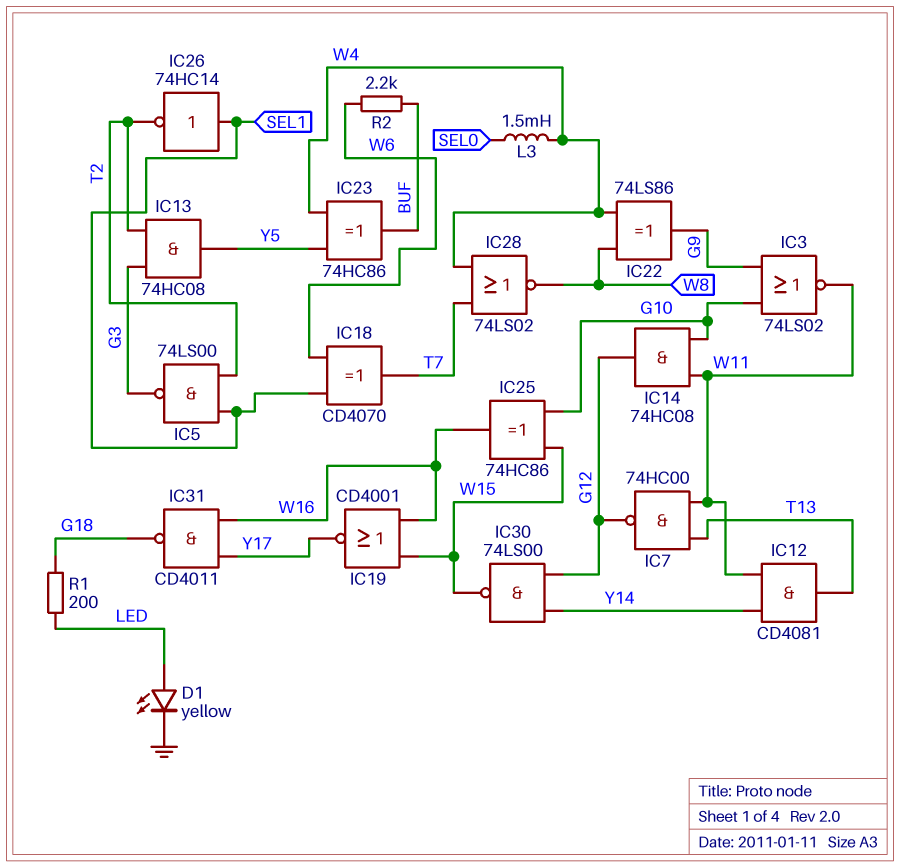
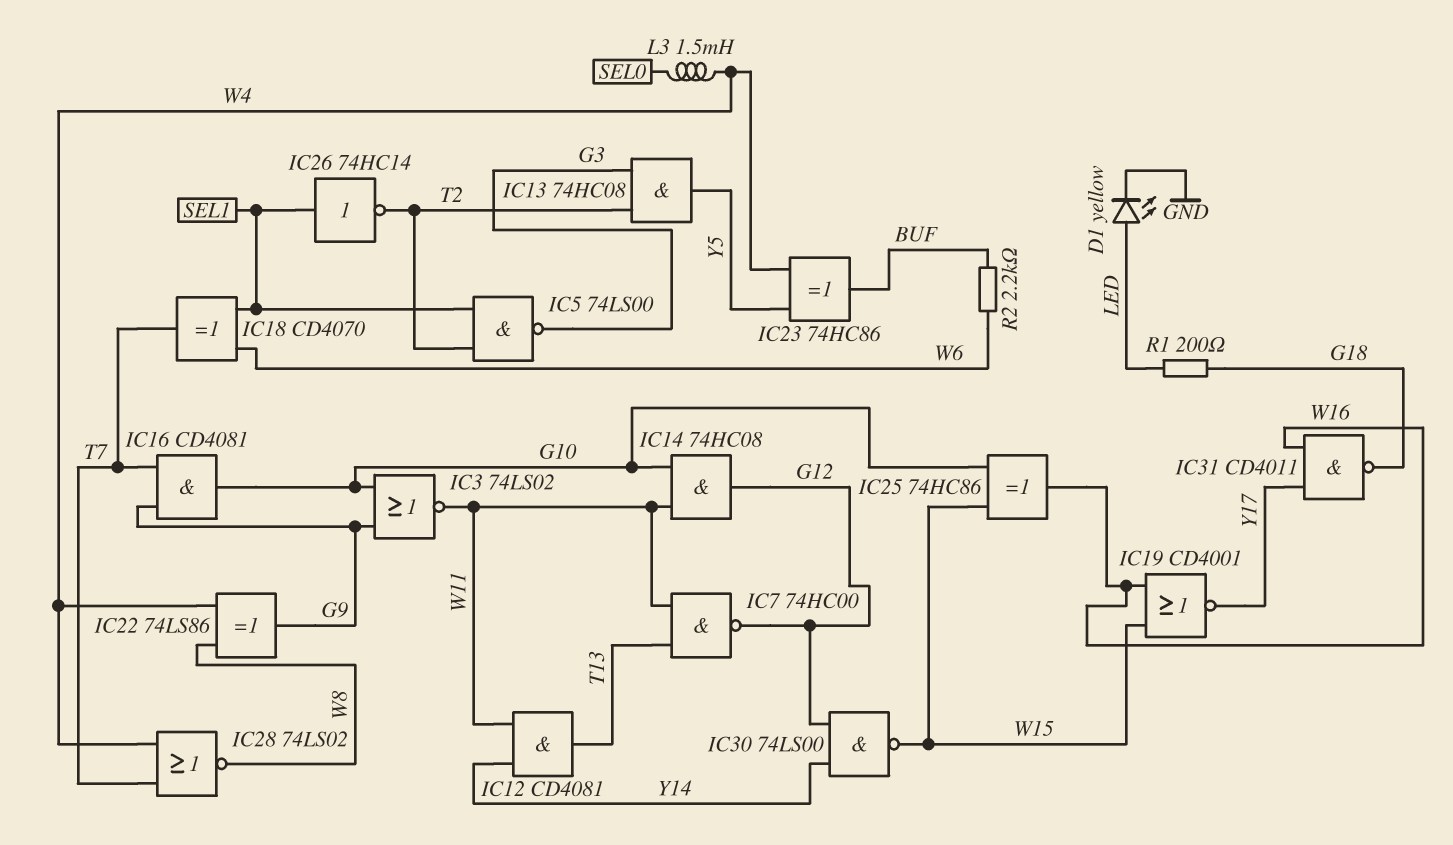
IC16: none -> AND CD4081 (in G9, in T7, out G10)

